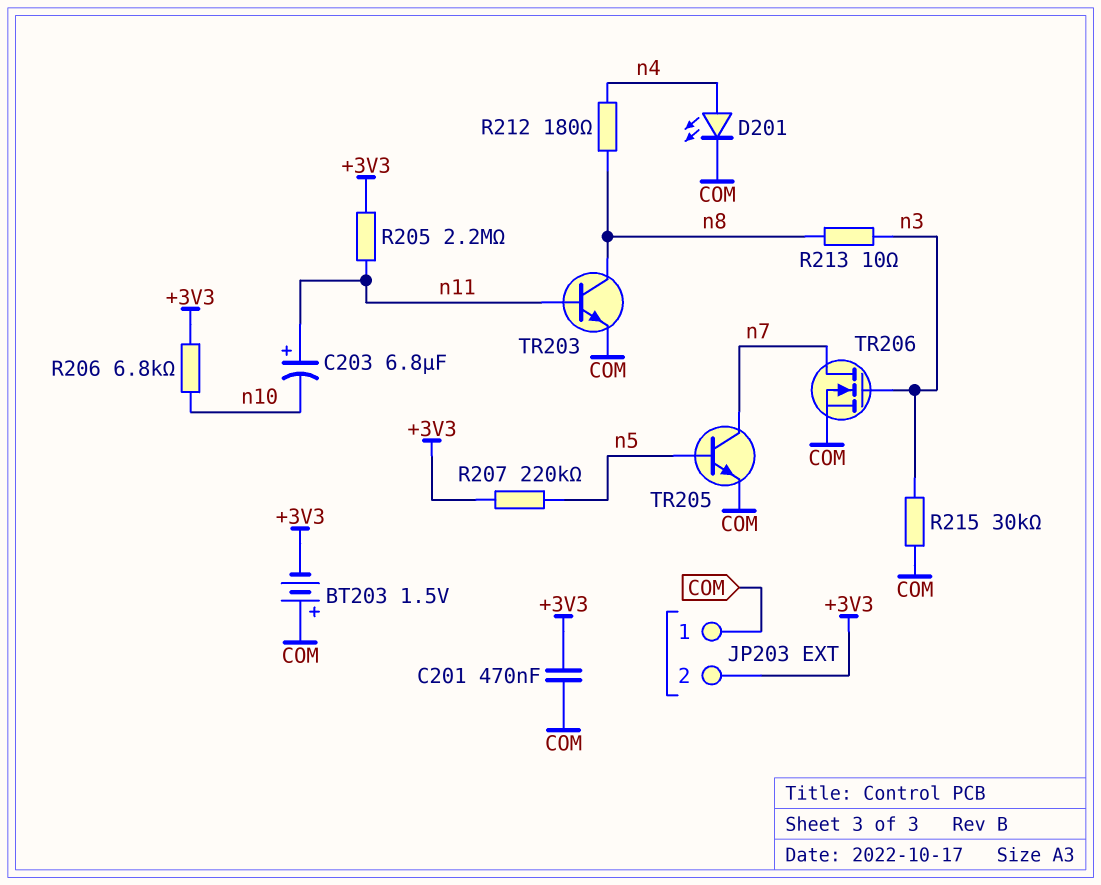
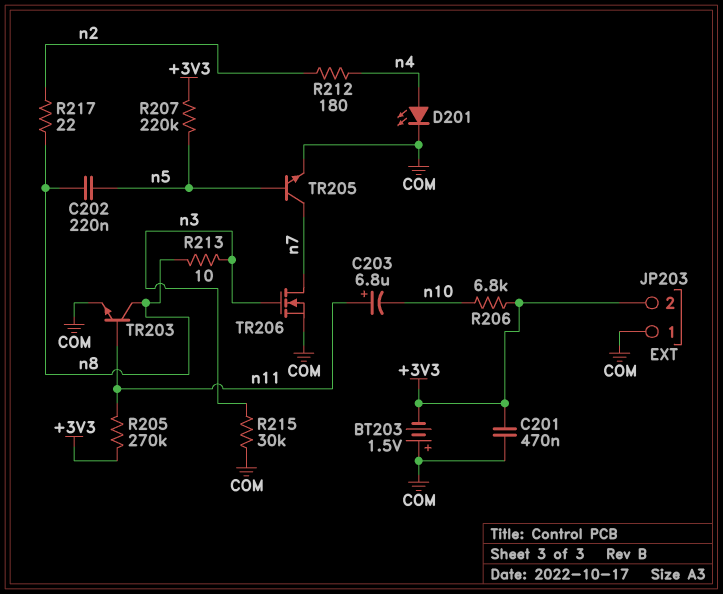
C202: none -> 220nF (n5, n8)
R205: 2.2M (+3V3, n11) -> 270k (+3V3, n11)
R212: 180 (n4, n8) -> 180 (n2, n4)
R217: none -> 22 (n2, n8)

